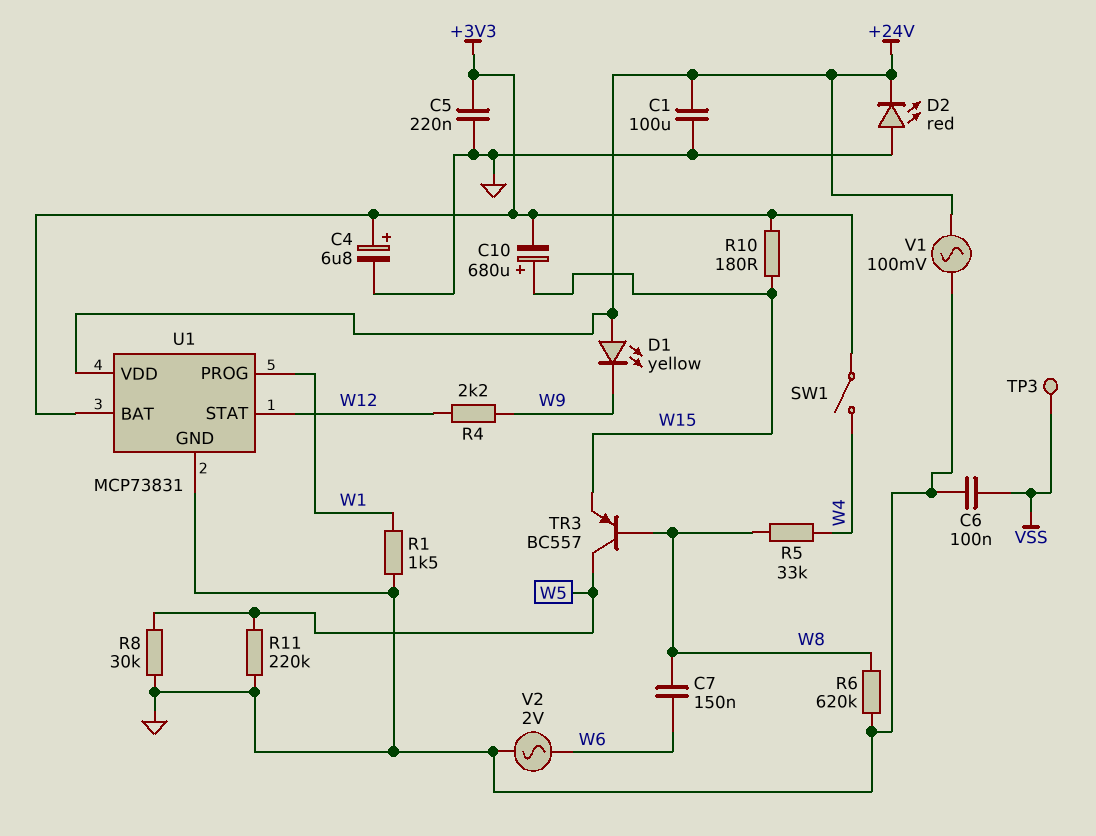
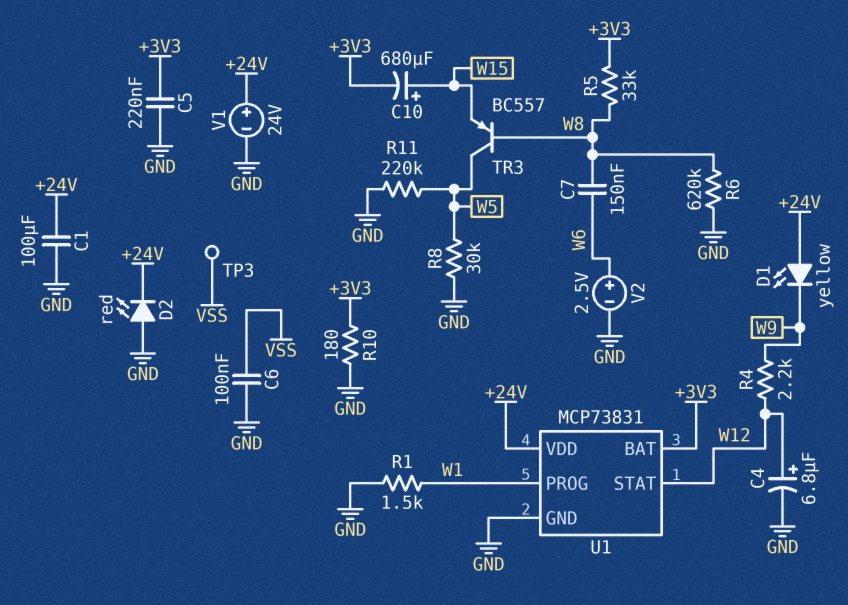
C4: 6.8uF (plus +3V3, minus GND) -> 6.8uF (plus W12, minus GND)
R5: 33k (W4, W8) -> 33k (+3V3, W8)
R10: 180 (+3V3, W15) -> 180 (+3V3, GND)
SW1: switch (+3V3, W4) -> none
V1: AC 100mV (+24V, GND) -> 24V (plus +24V, minus GND)
V2: AC 2V (GND, W6) -> 2.5V (plus W6, minus GND)

